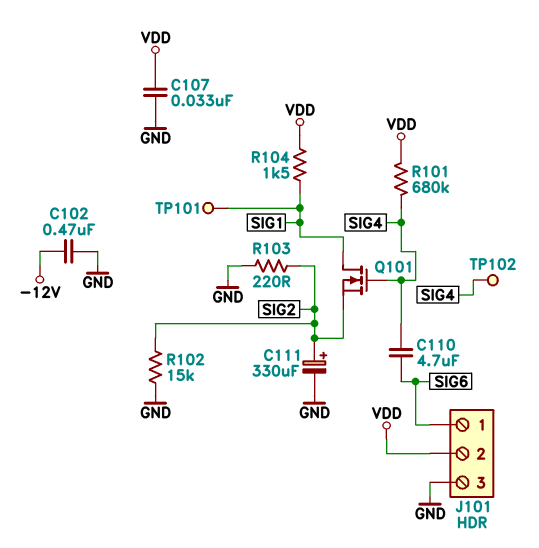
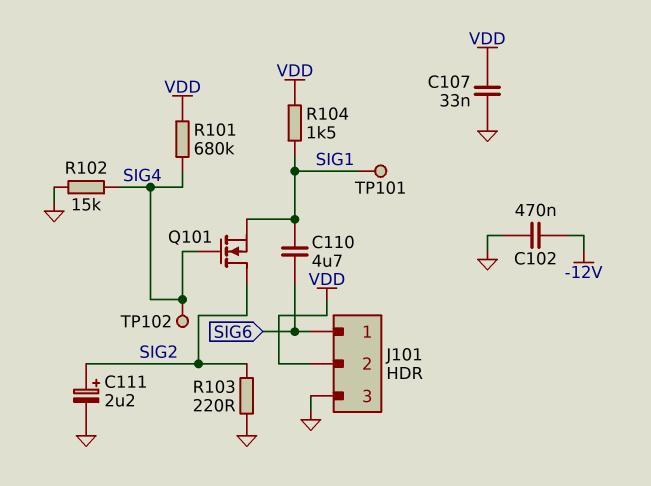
C110: 4.7uF (SIG4, SIG6) -> 4.7uF (SIG1, SIG6)
C111: 330uF (plus SIG2, minus GND) -> 2.2uF (plus SIG2, minus GND)
Q101: NMOS (G SIG4, D SIG1, S SIG2) -> NMOS (G SIG4, D SIG2, S SIG1)
R102: 15k (GND, SIG2) -> 15k (GND, SIG4)

